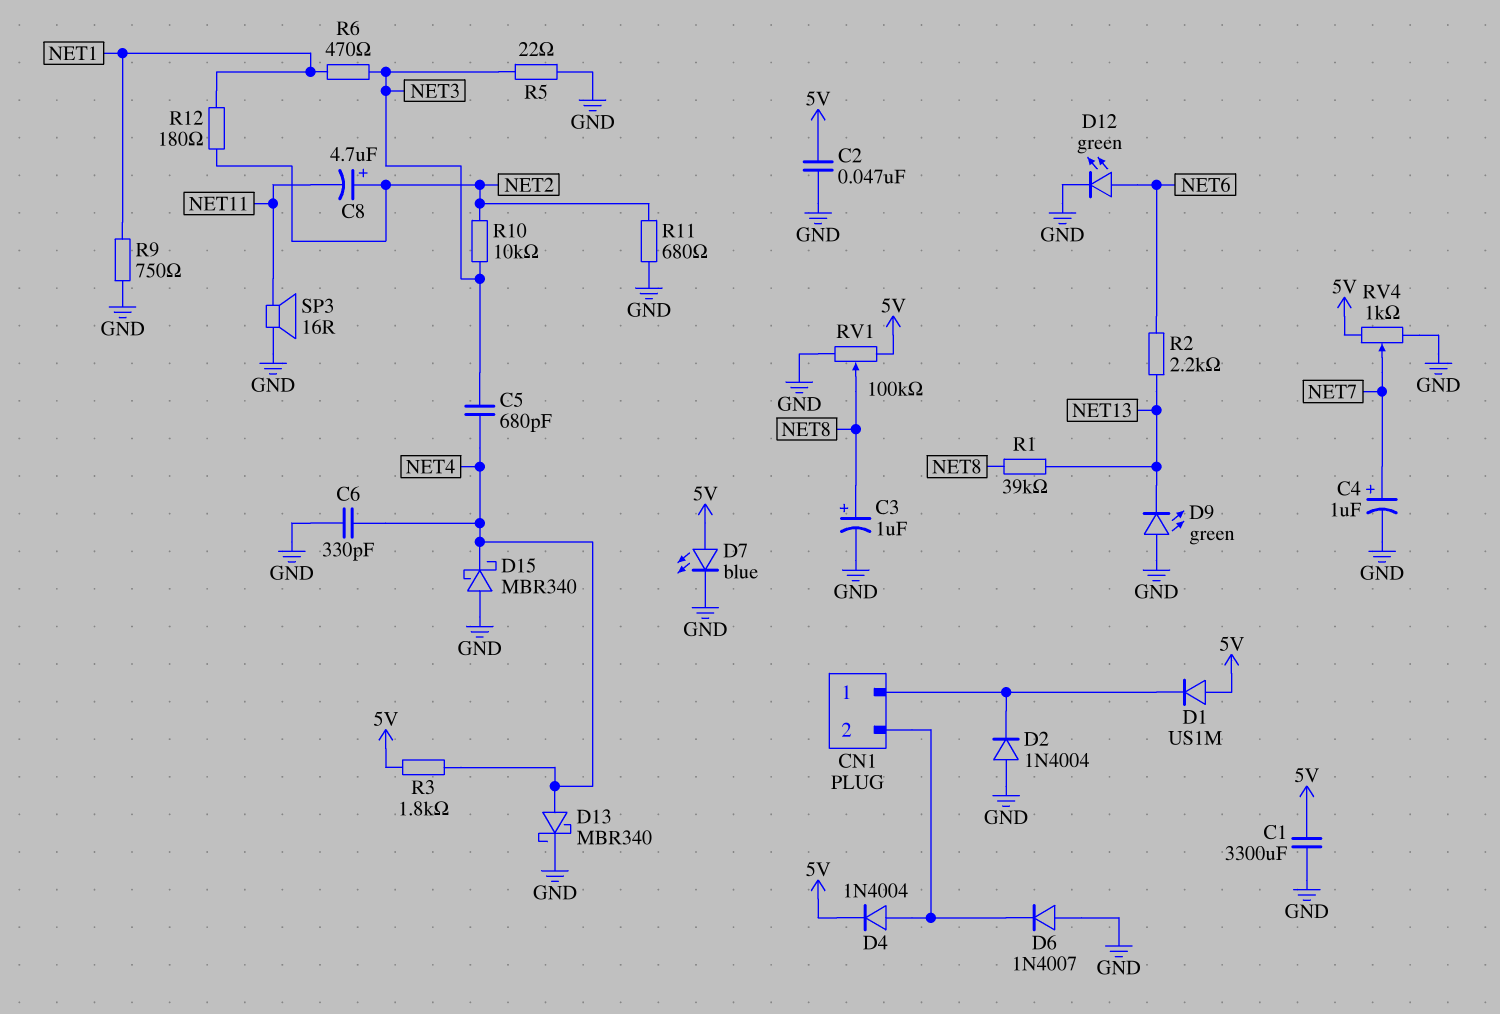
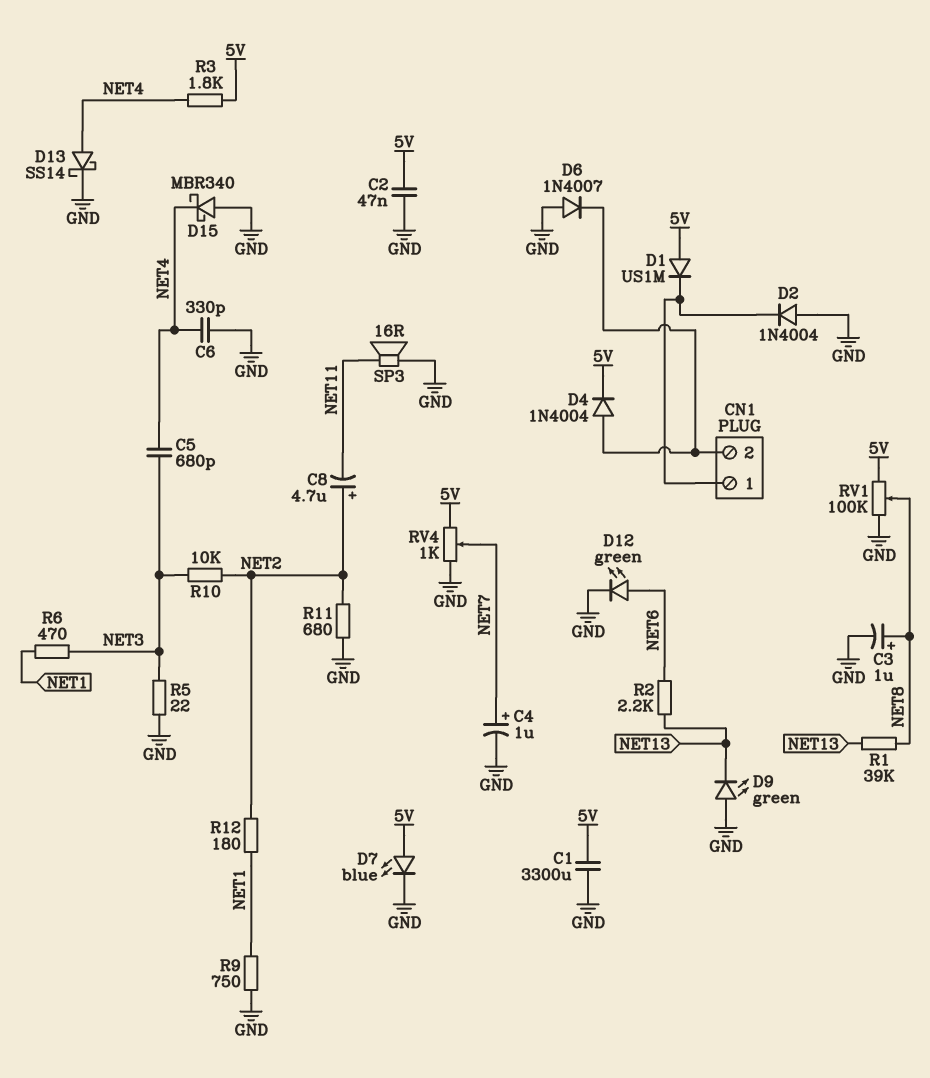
D13: schottky MBR340 (A NET4, K GND) -> schottky SS14 (A NET4, K GND)

